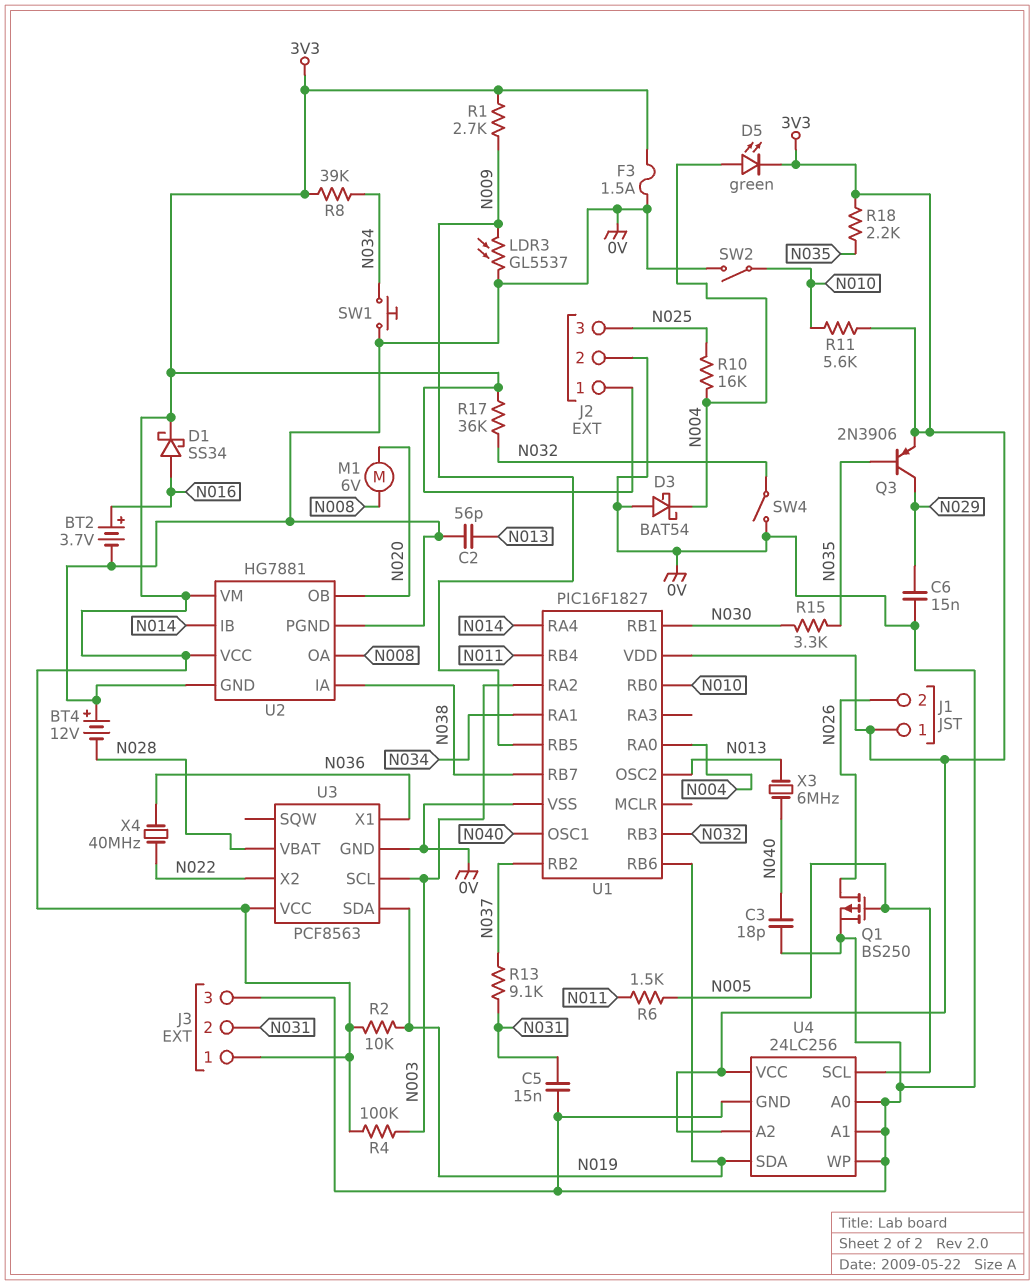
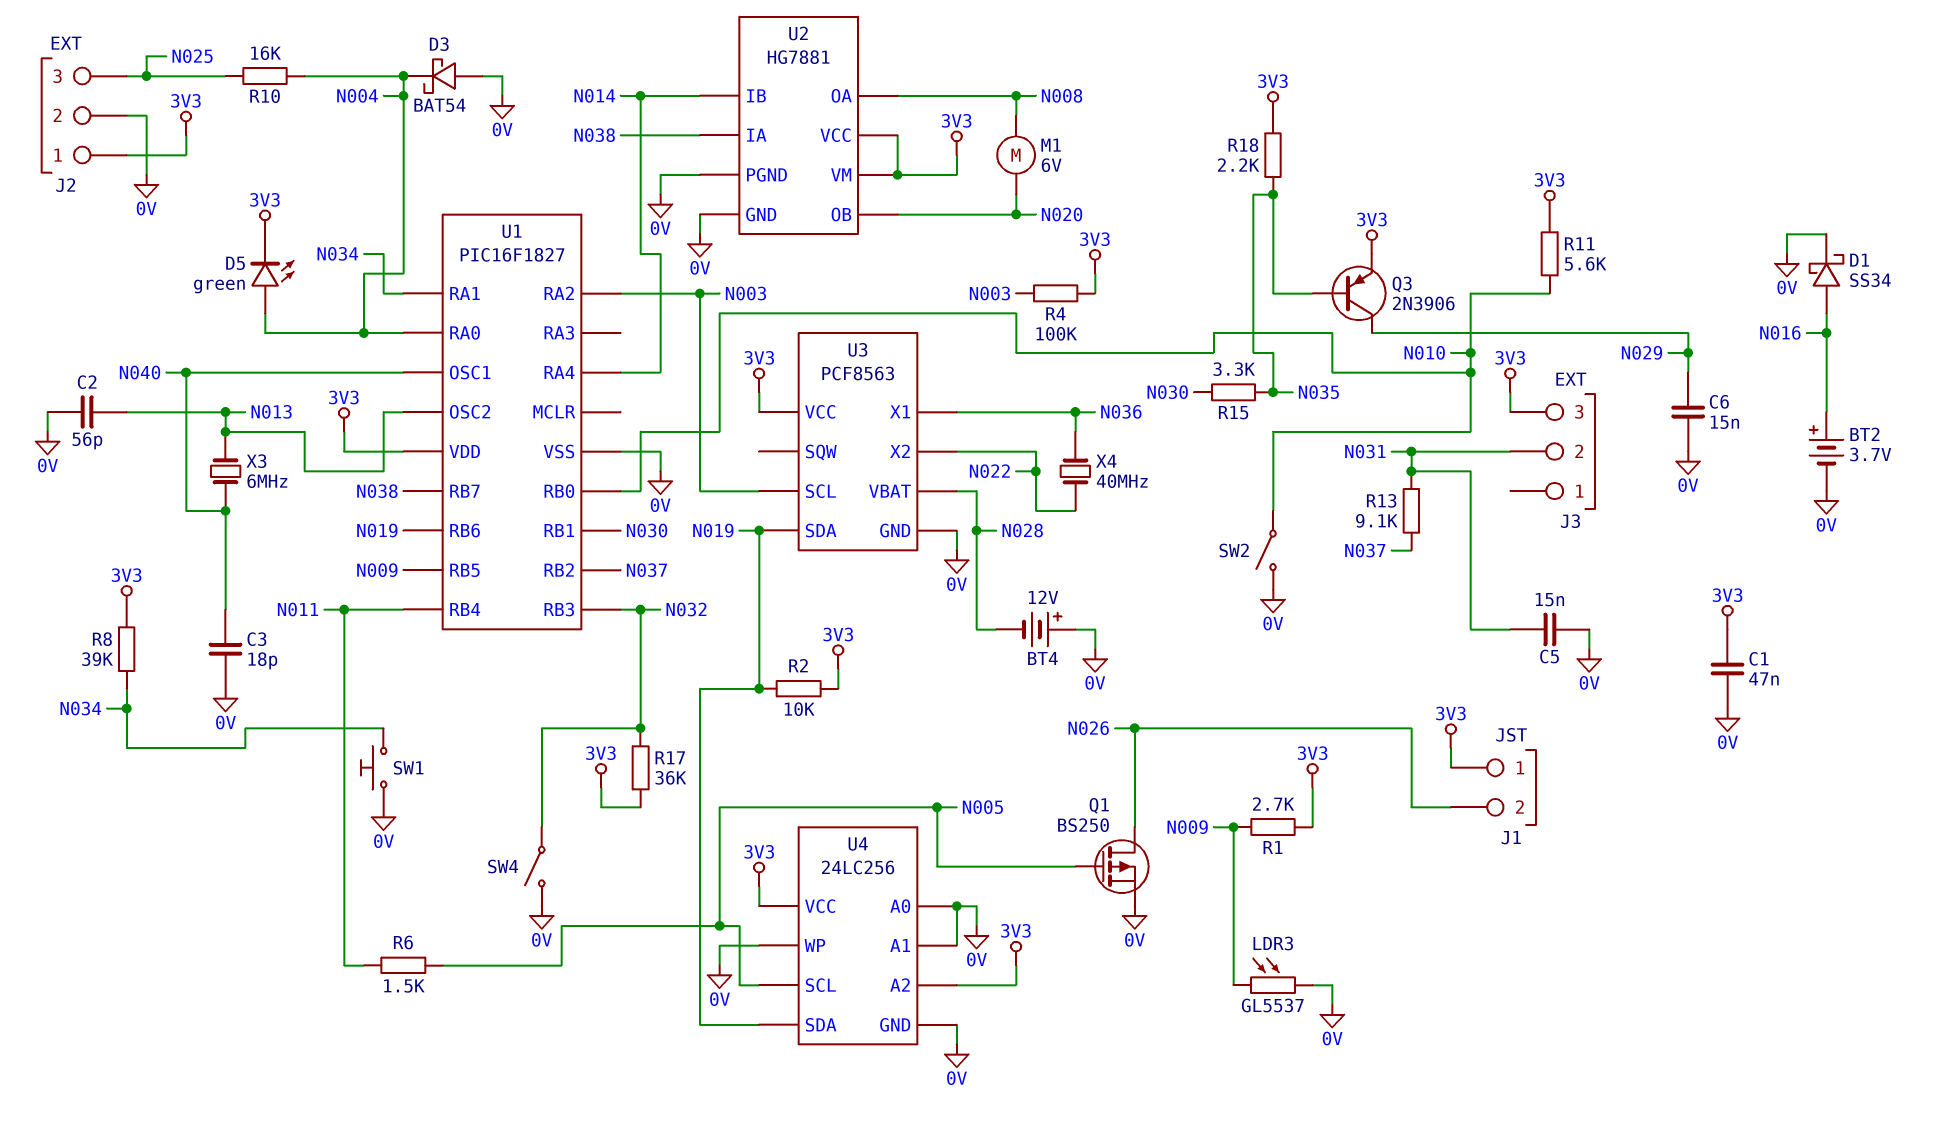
C1: none -> 47nF (0V, 3V3)
D1: schottky SS34 (A N016, K 3V3) -> schottky SS34 (A N016, K 0V)
F3: 1.5A (0V, 3V3) -> none
J3 pin 1: 3V3 -> none
J3 pin 3: 0V -> 3V3

